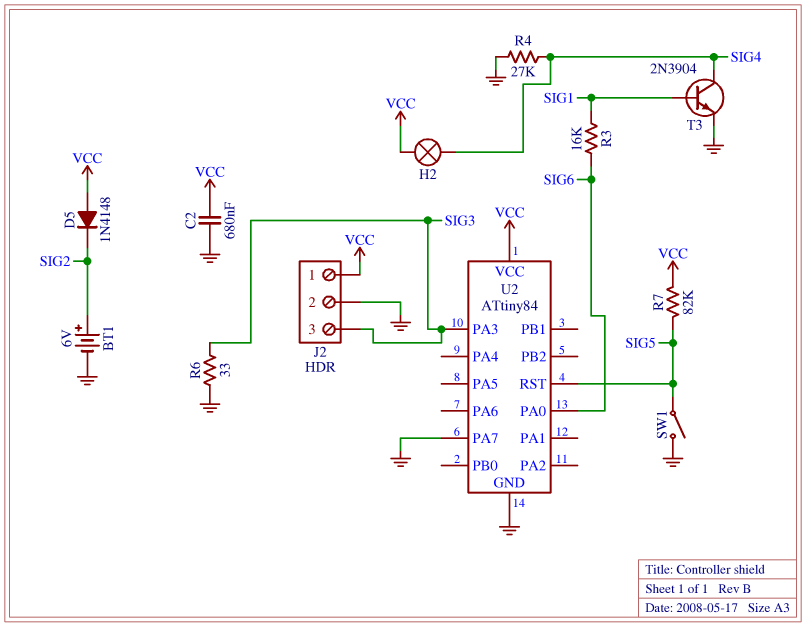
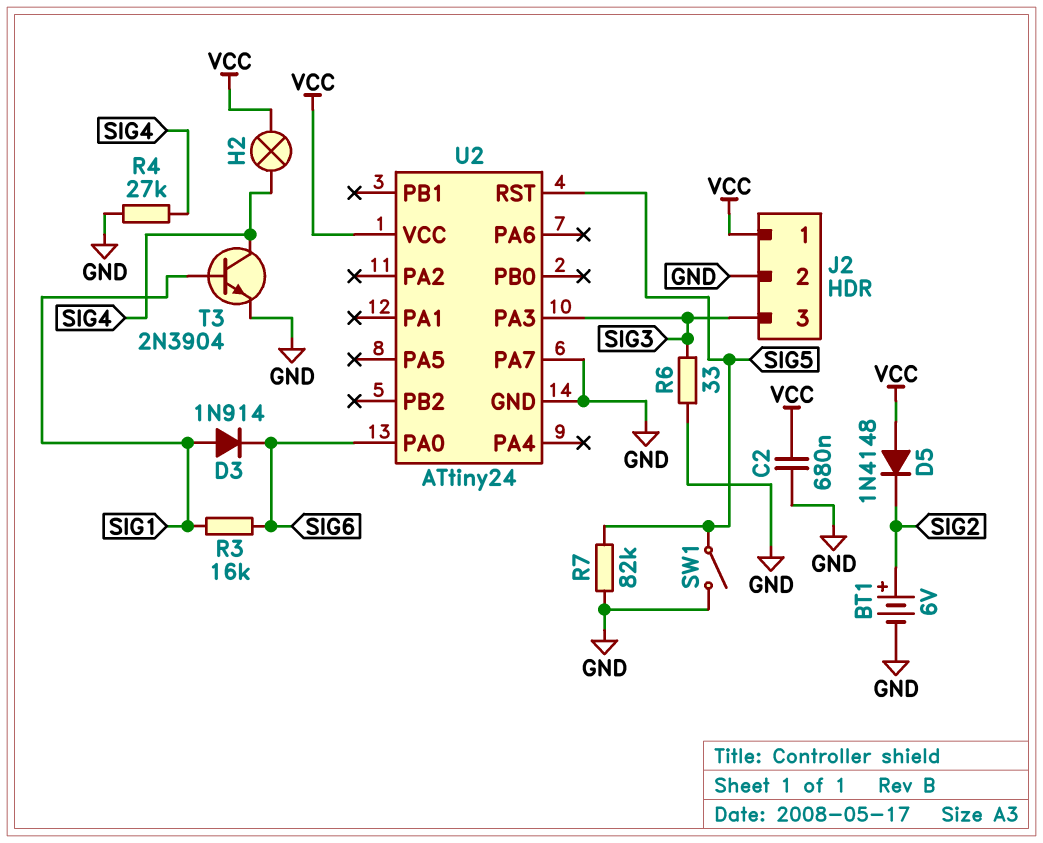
D3: none -> diode 1N914 (A SIG1, K SIG6)
R7: 82k (SIG5, VCC) -> 82k (GND, SIG5)
U2: ATtiny84 -> ATtiny24

